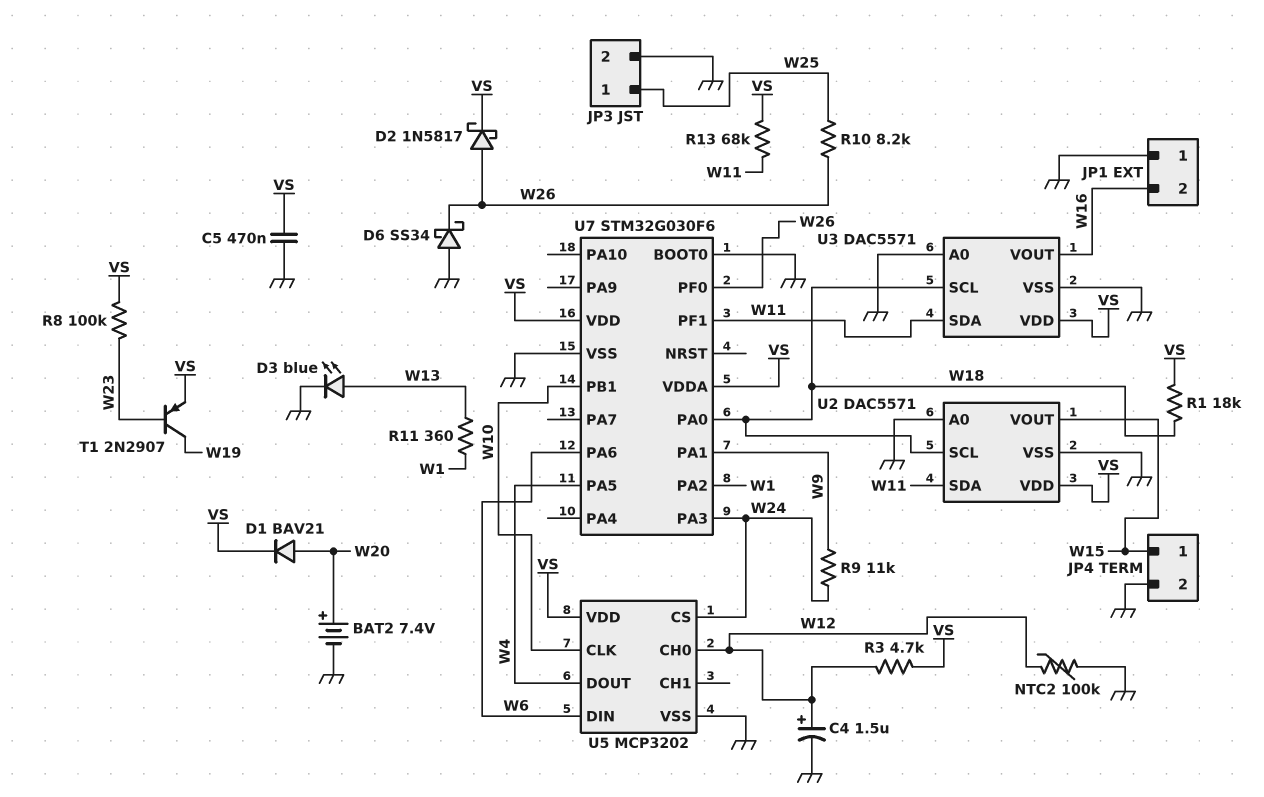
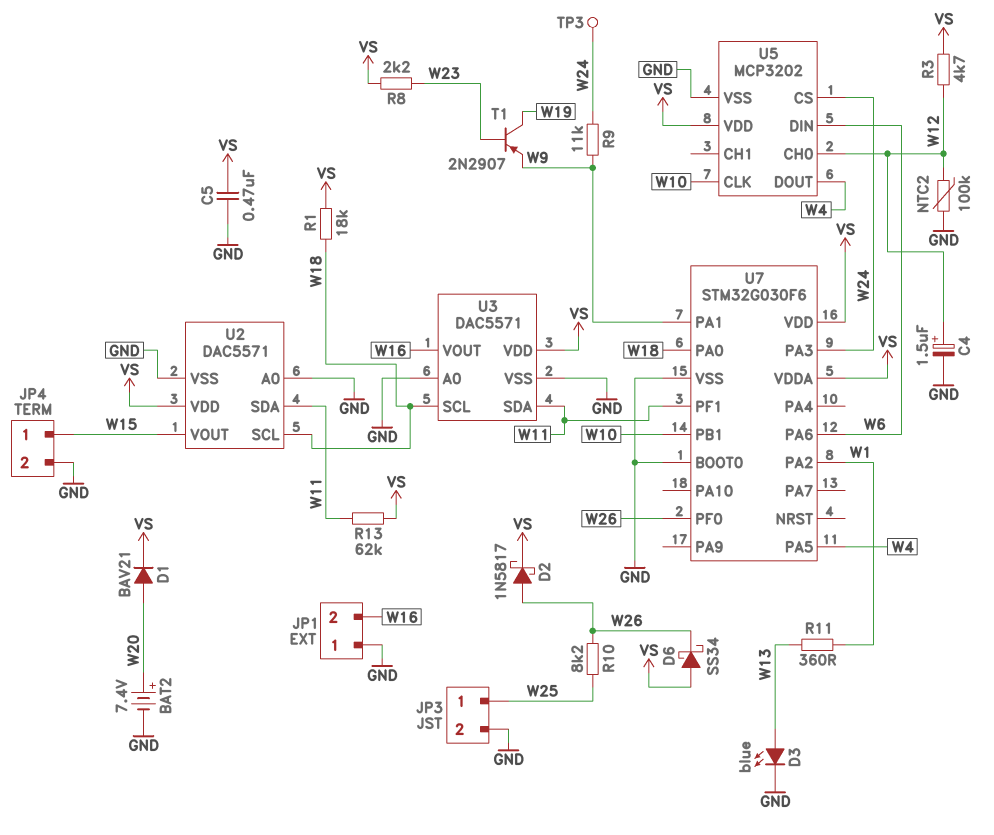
D6: schottky SS34 (A GND, K W26) -> schottky SS34 (A VS, K W26)
R8: 100k (VS, W23) -> 2.2k (VS, W23)
R13: 68k (VS, W11) -> 62k (VS, W11)
T1: PNP 2N2907 (B W23, C W19, E VS) -> PNP 2N2907 (B W23, C W19, E W9)
TP3: none -> test point (W24)

